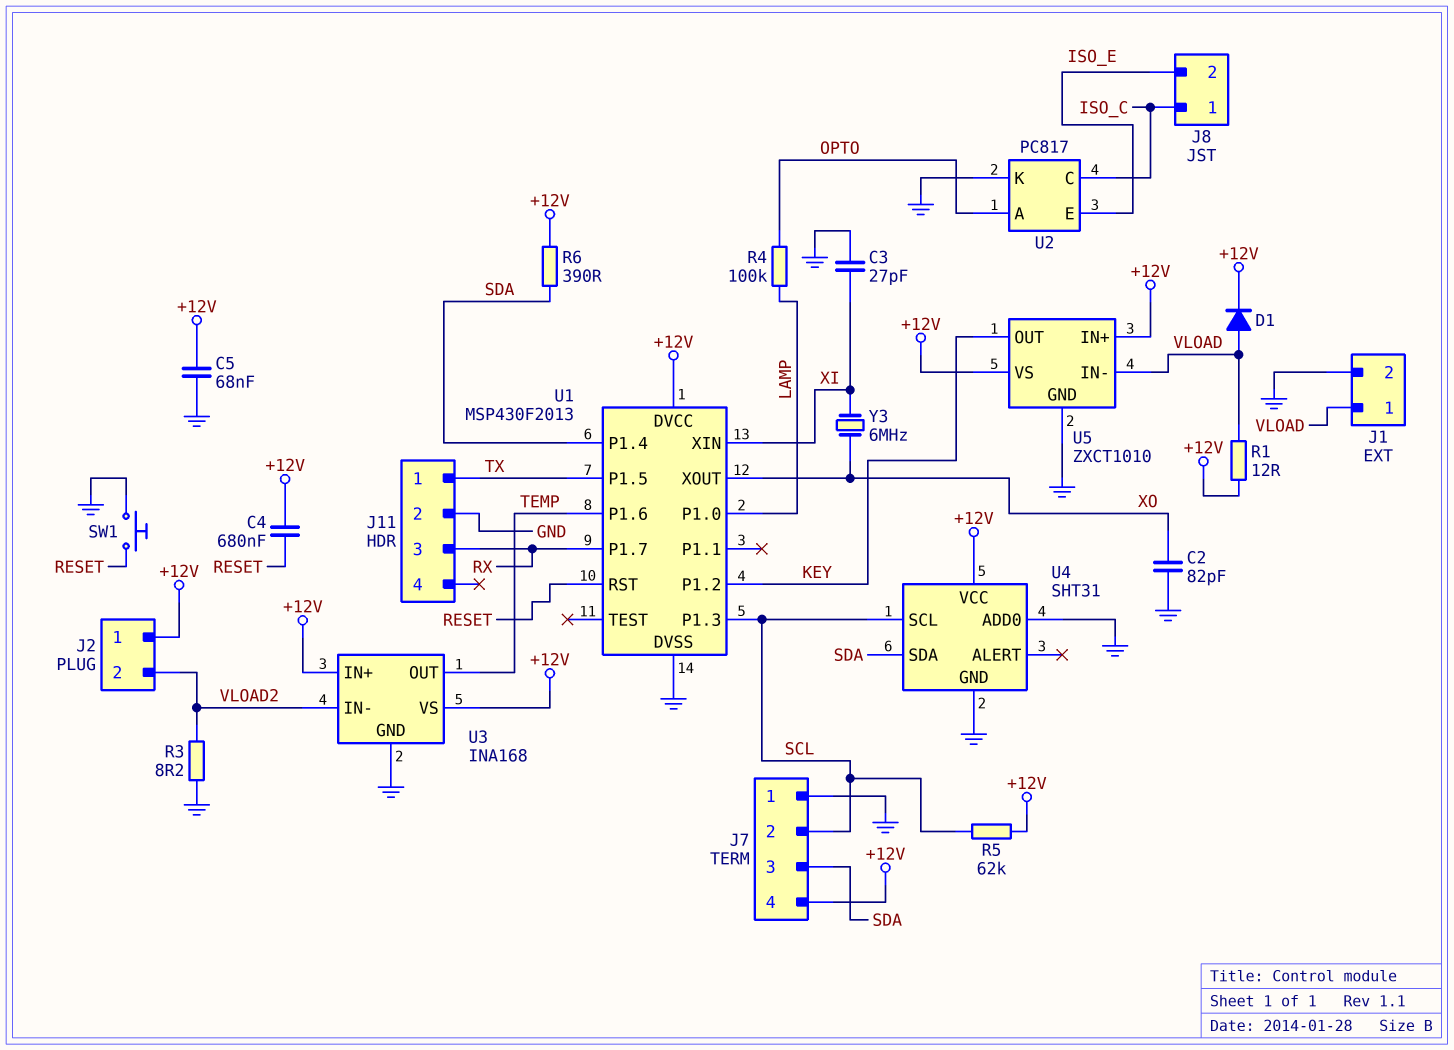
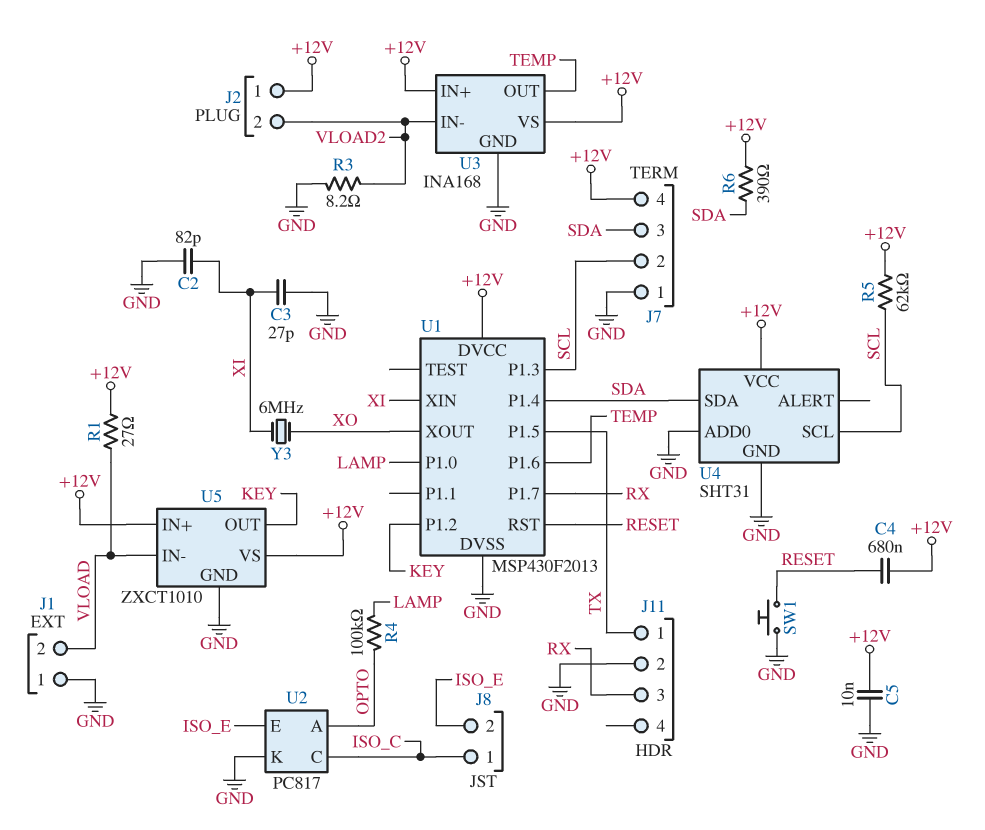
C2: 82pF (GND, XO) -> 82pF (GND, XI)
C5: 68nF (+12V, GND) -> 10nF (+12V, GND)
D1: diode (A VLOAD, K +12V) -> none
J1 pin 1: VLOAD -> GND
J1 pin 2: GND -> VLOAD
R1: 12 (+12V, VLOAD) -> 27 (+12V, VLOAD)

